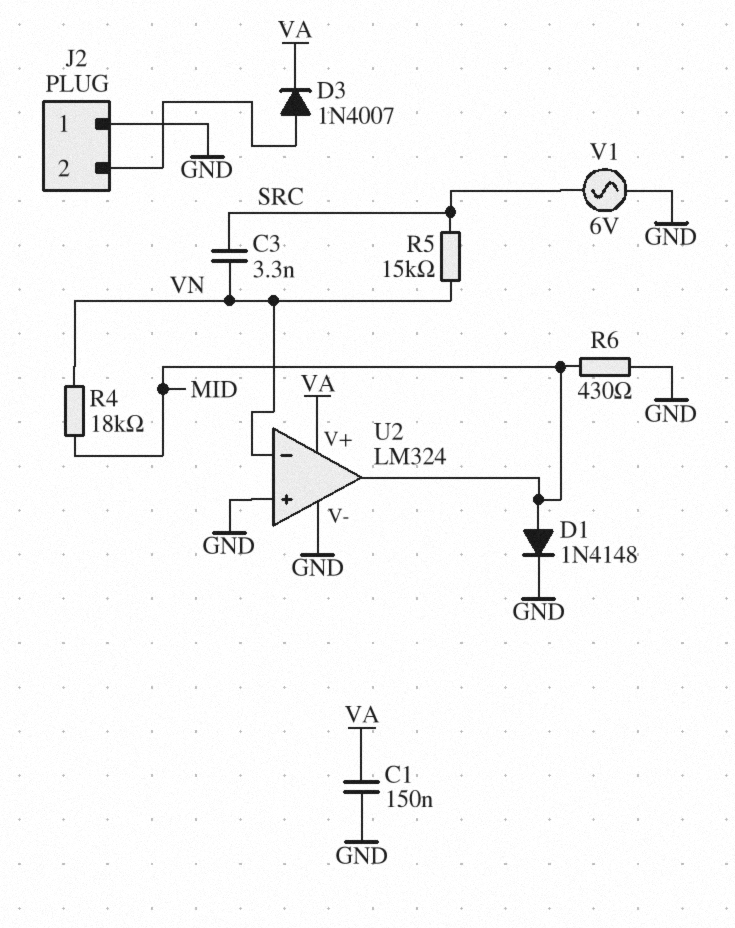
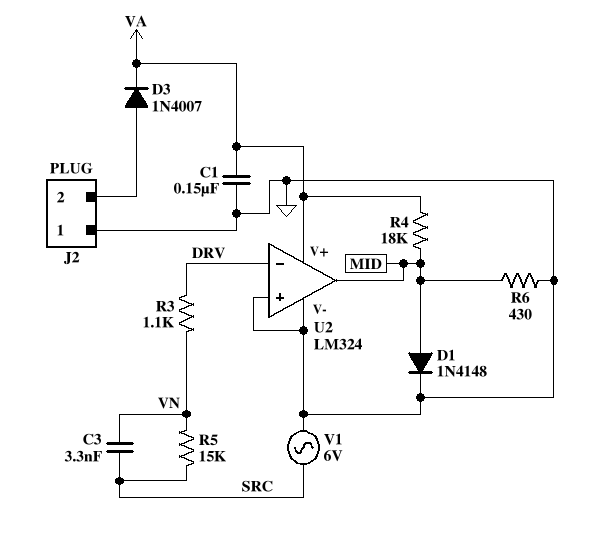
R3: none -> 1.1k (DRV, VN)
R4: 18k (MID, VN) -> 18k (MID, VA)
U2 pin in-: VN -> DRV

